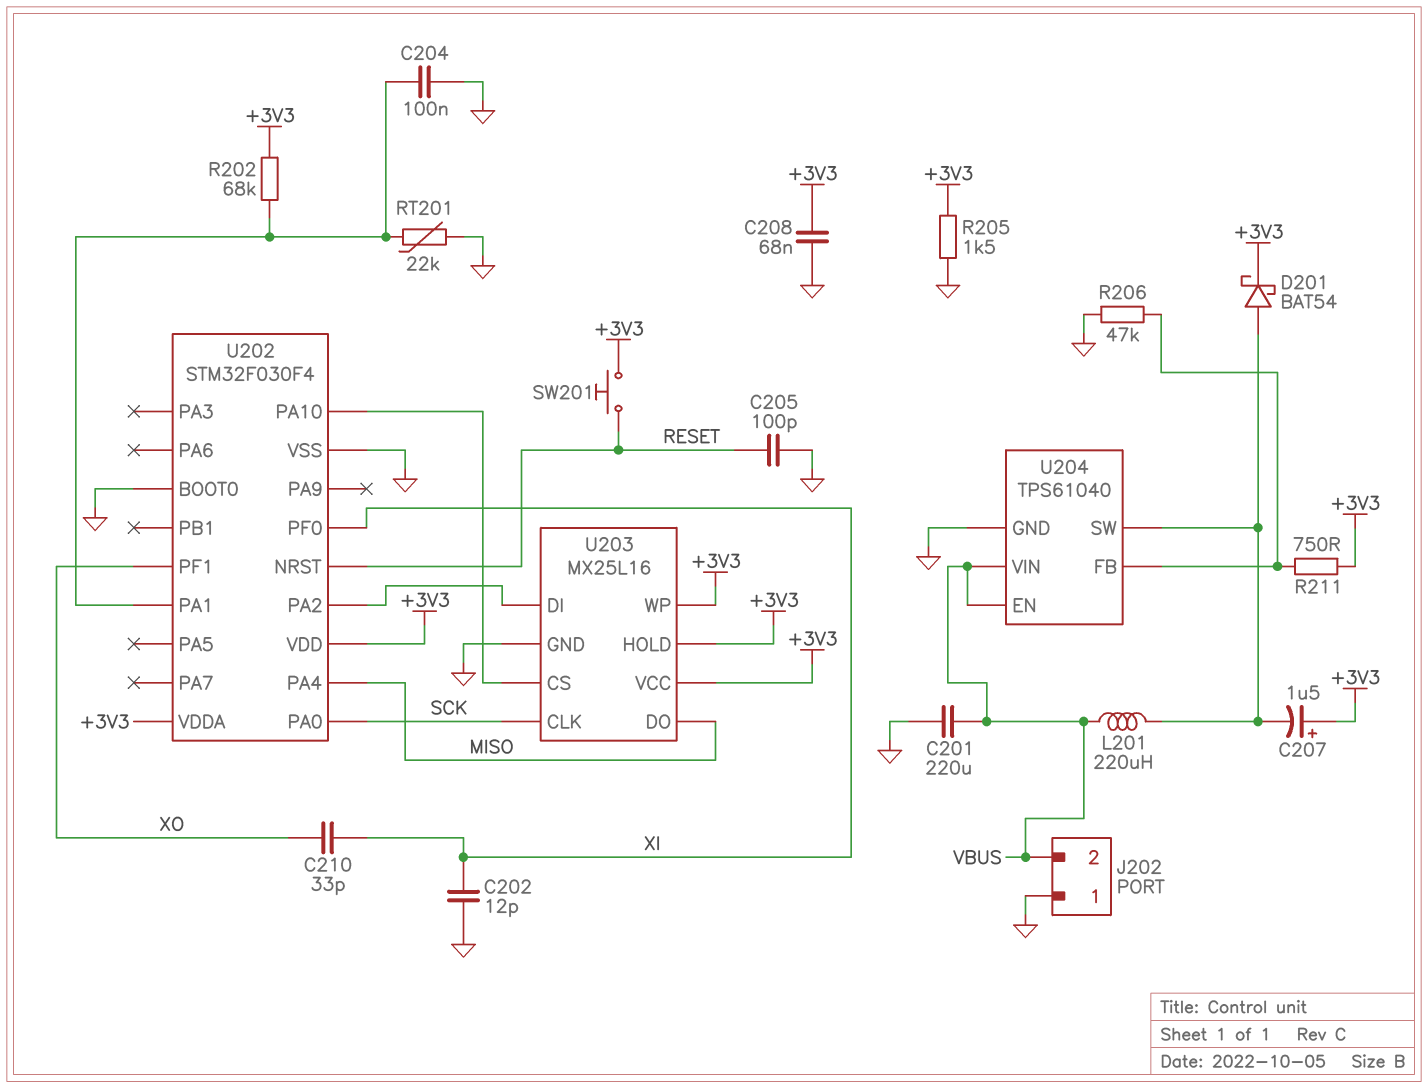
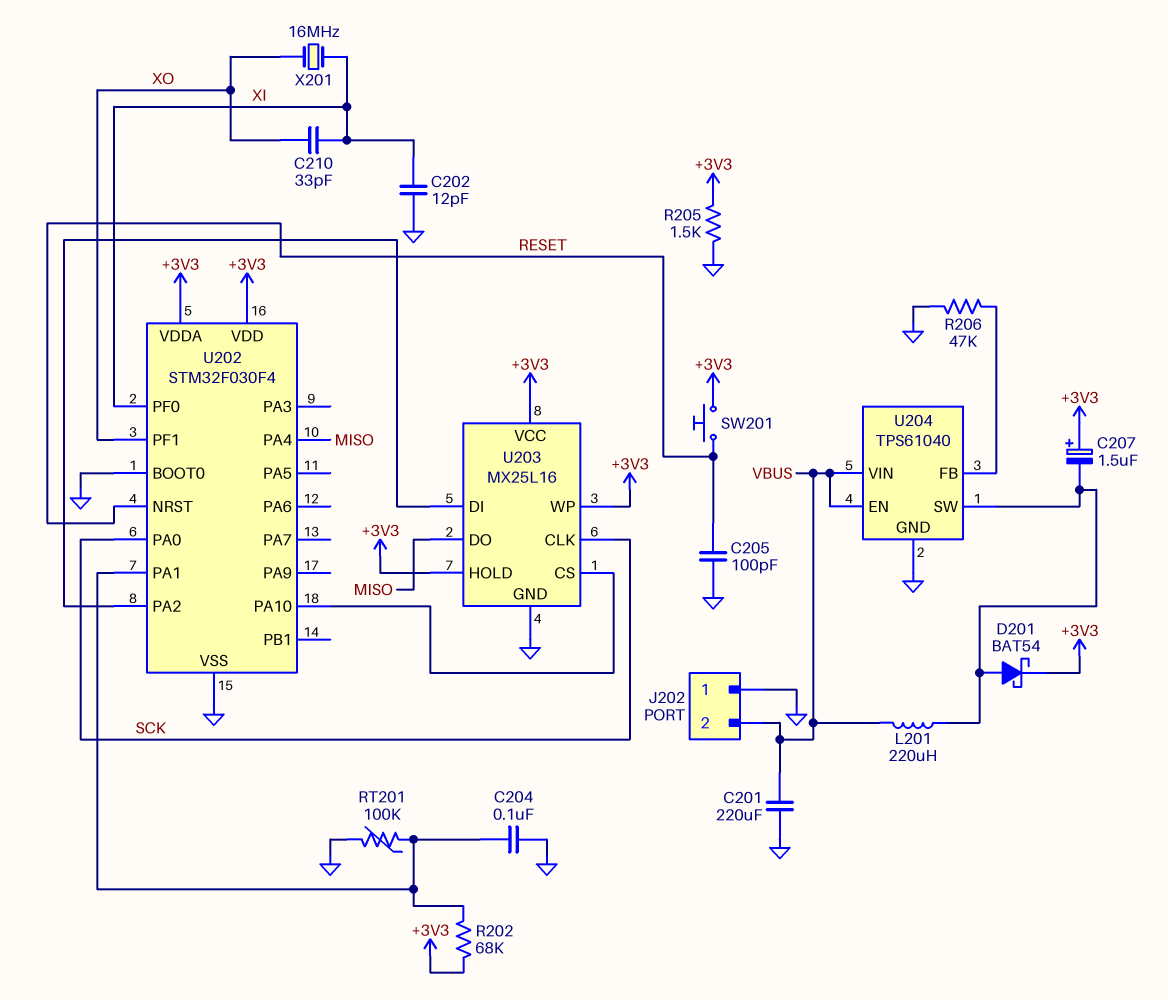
C208: 68nF (+3V3, GND) -> none
R211: 750 (+3V3, U204/FB) -> none
RT201: 22k (GND, U202/PA1) -> 100k (GND, U202/PA1)
X201: none -> 16MHz (XI, XO)

